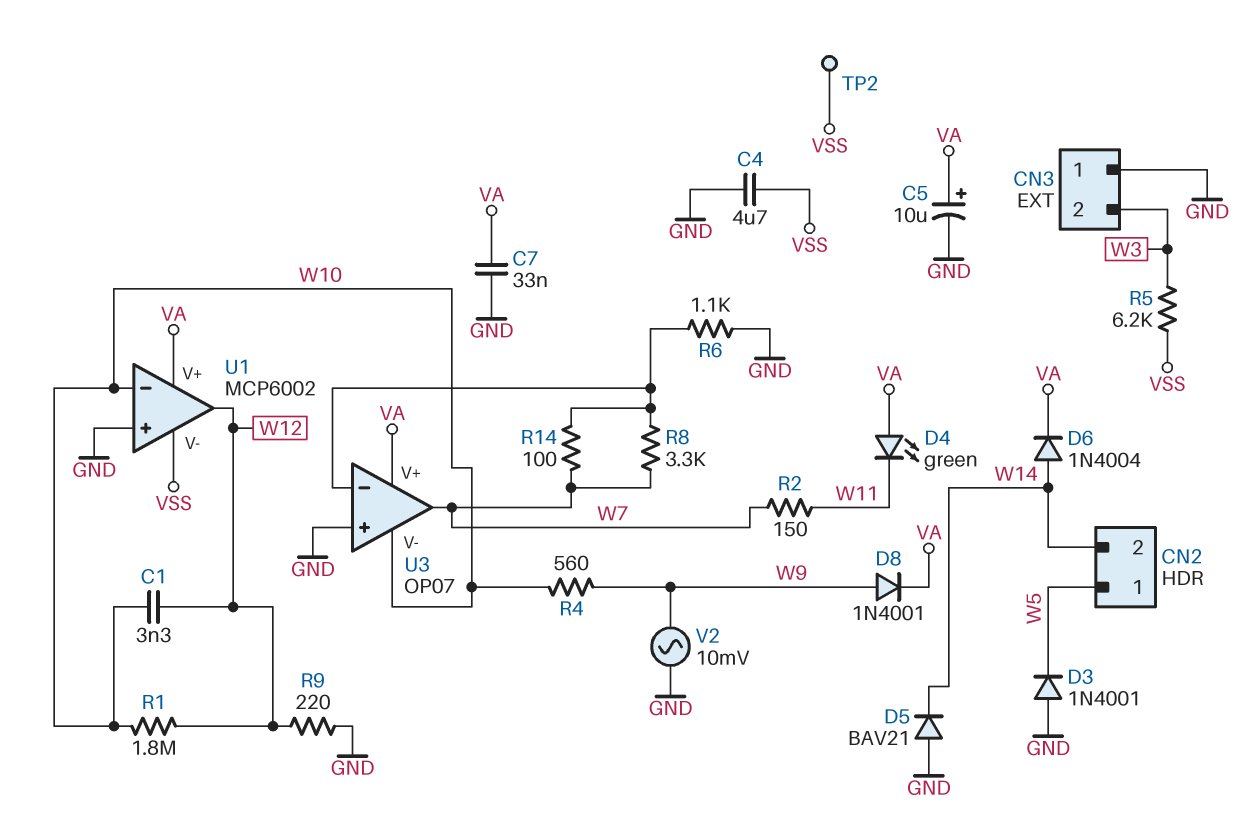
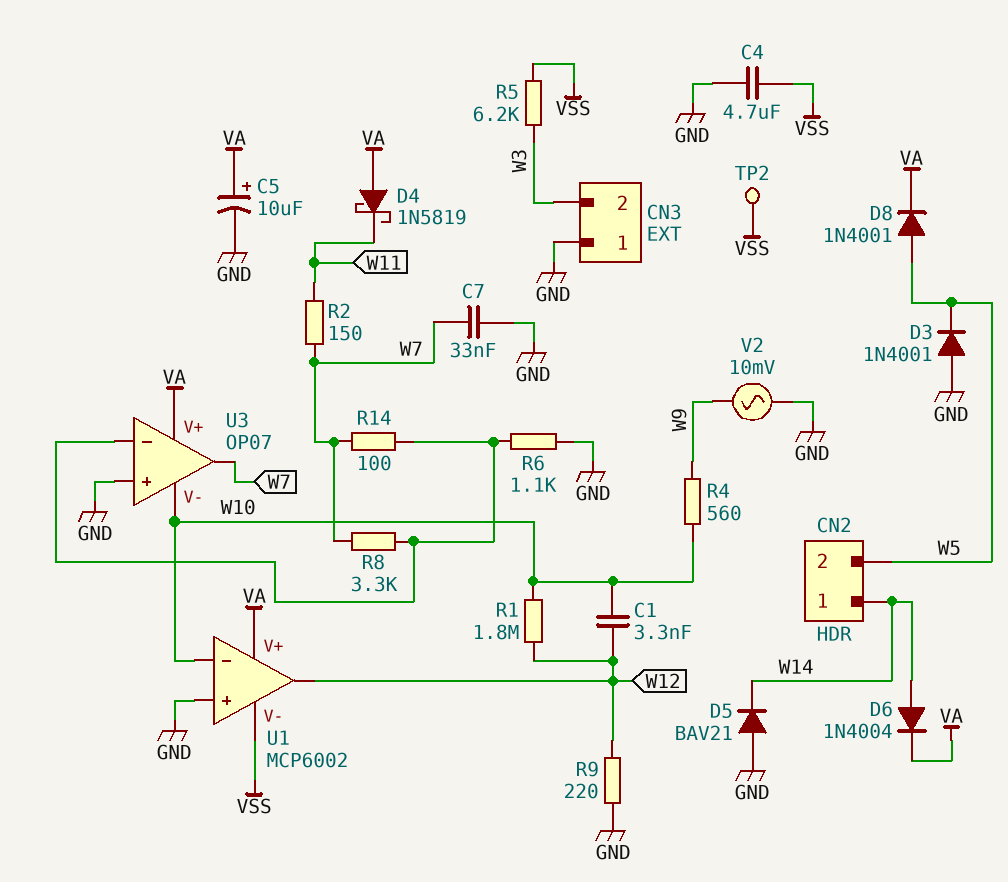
C7: 33nF (GND, VA) -> 33nF (GND, W7)
CN2 pin 1: W5 -> W14
CN2 pin 2: W14 -> W5
D4: LED green (A VA, K W11) -> schottky 1N5819 (A VA, K W11)
D8: diode 1N4001 (A W9, K VA) -> diode 1N4001 (A W5, K VA)

